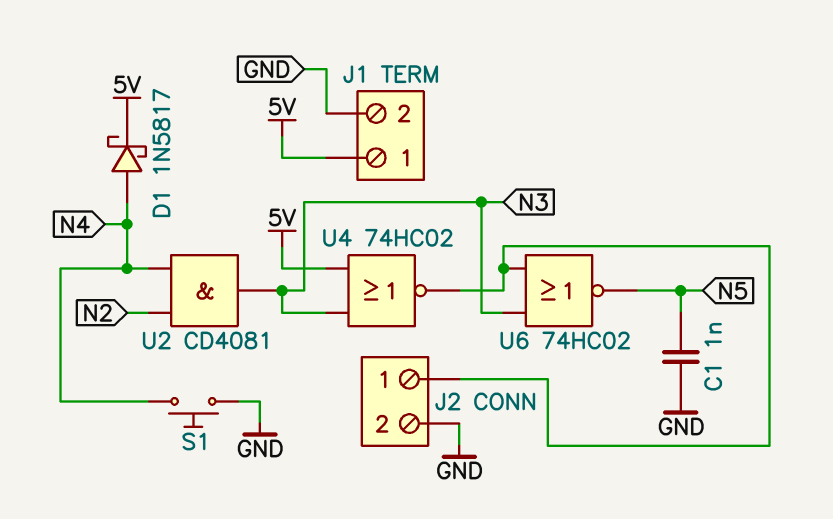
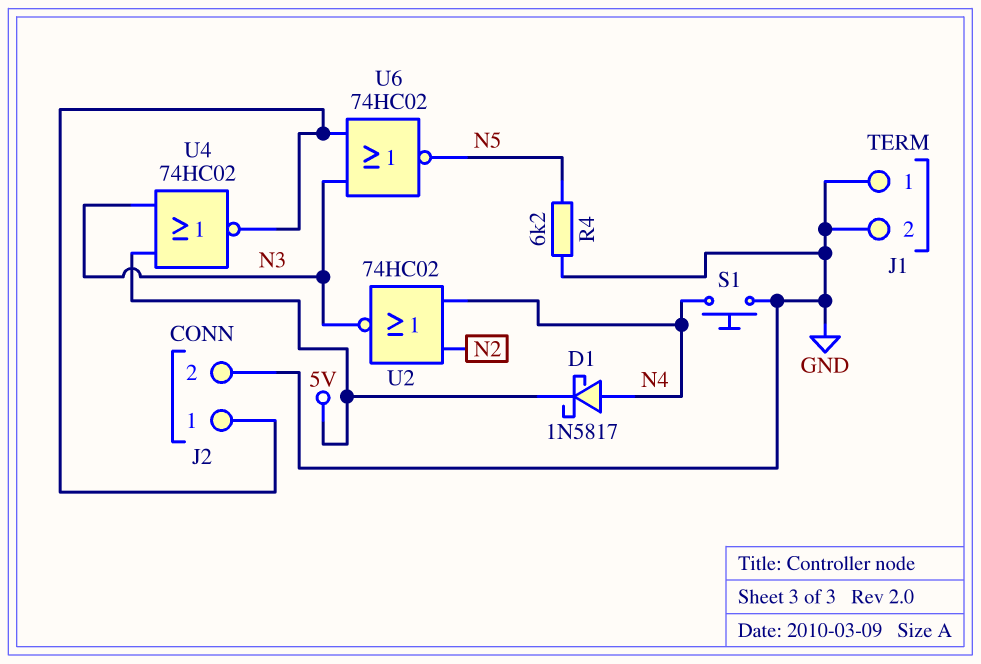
C1: 1nF (GND, N5) -> none
J1 pin 1: 5V -> GND
R4: none -> 6.2k (GND, N5)
U2: AND CD4081 (in N2, in N4, out N3) -> NOR 74HC02 (in N2, in N4, out N3)

